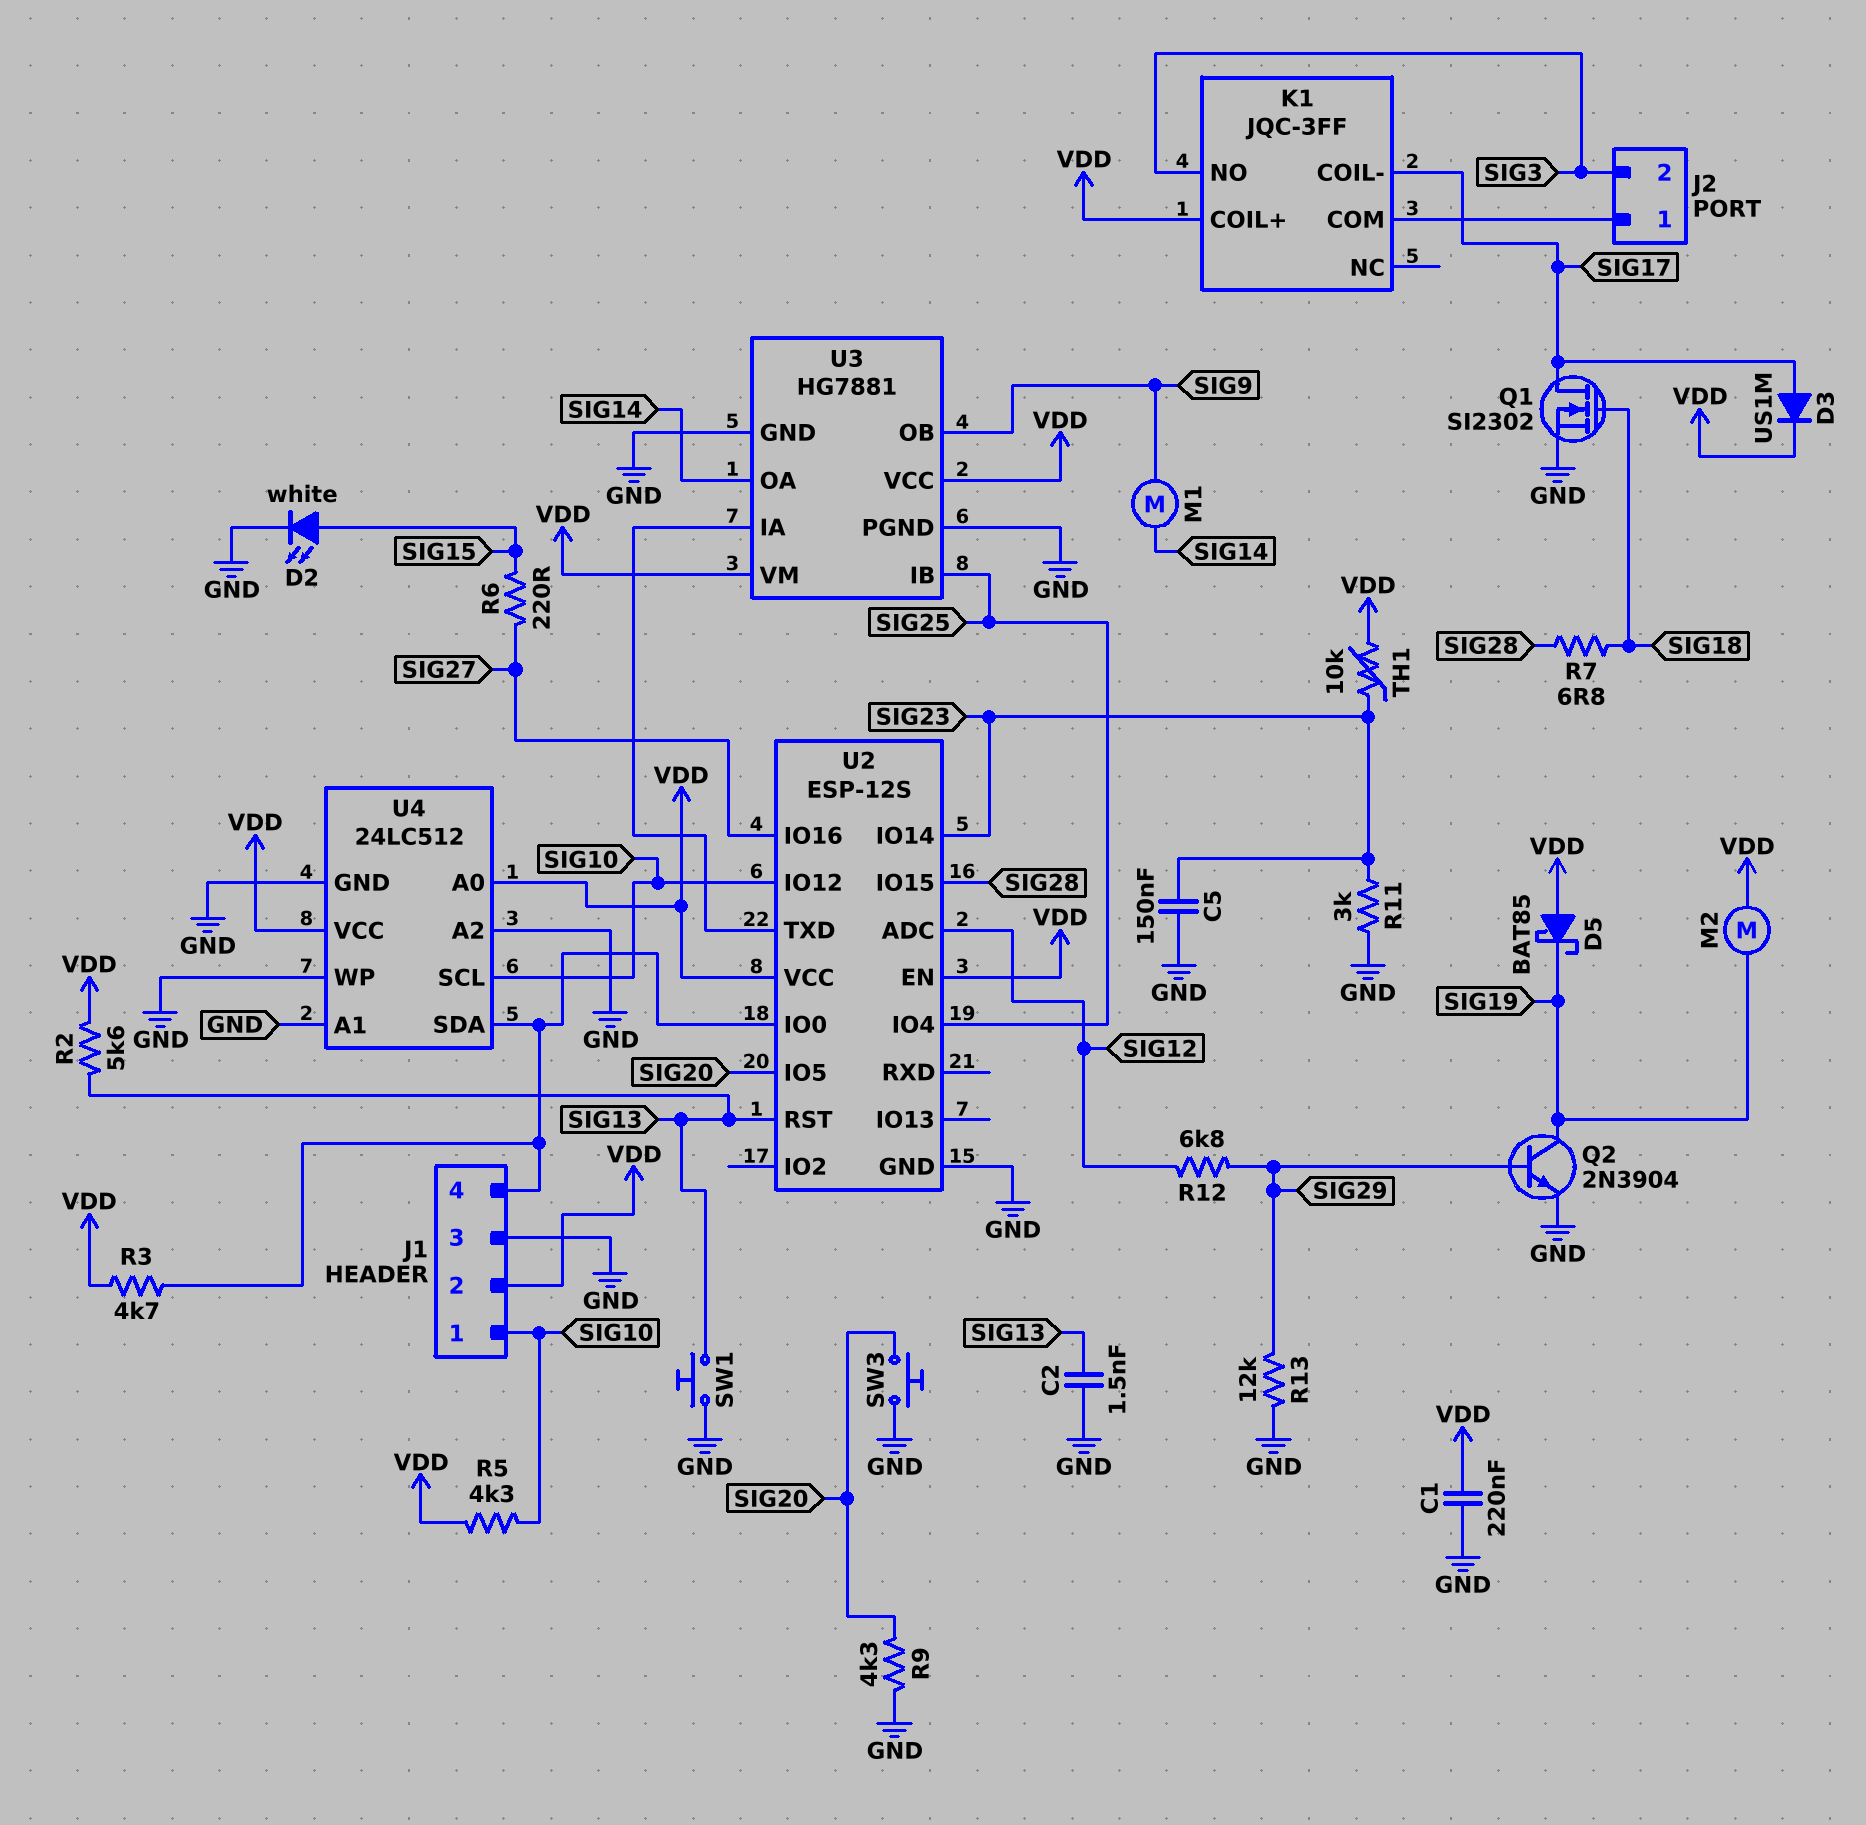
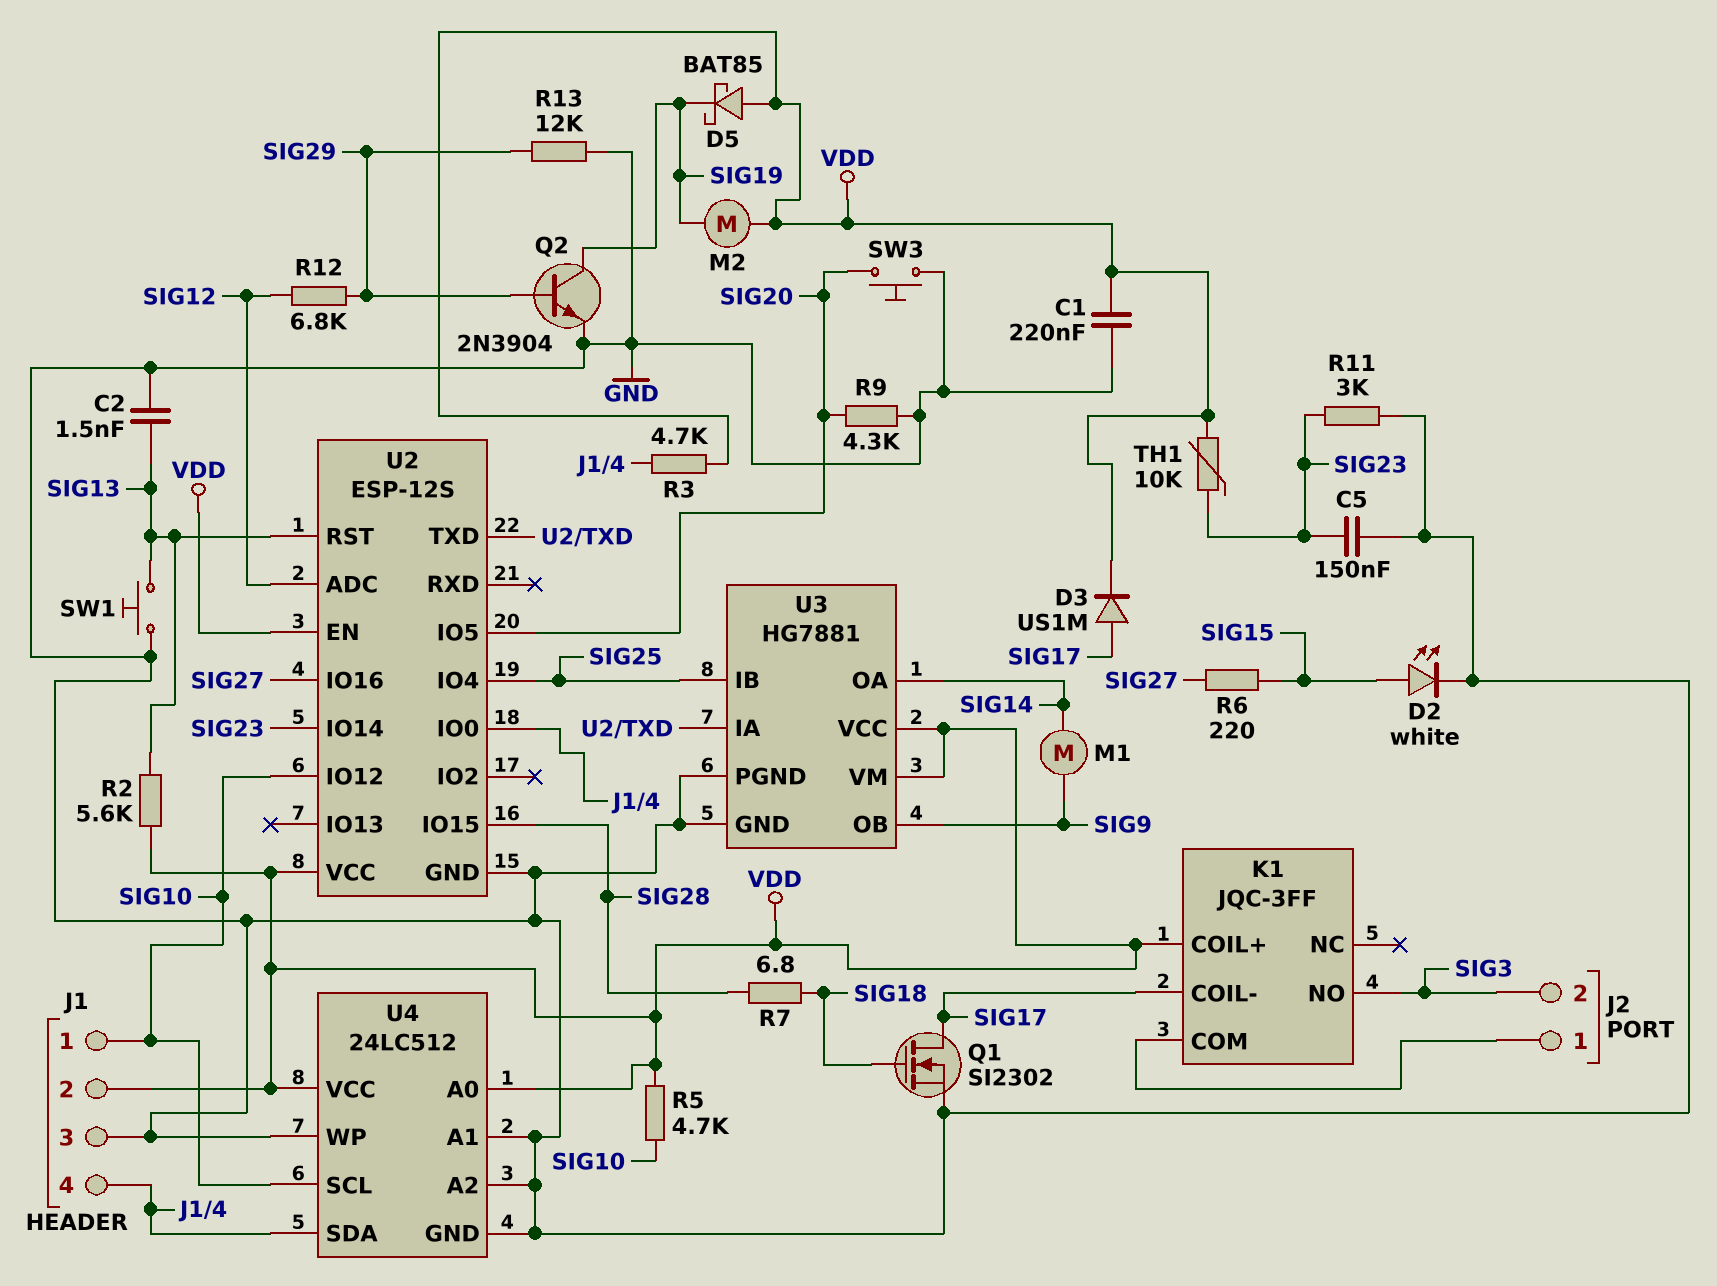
R5: 4.3k (SIG10, VDD) -> 4.7k (SIG10, VDD)

